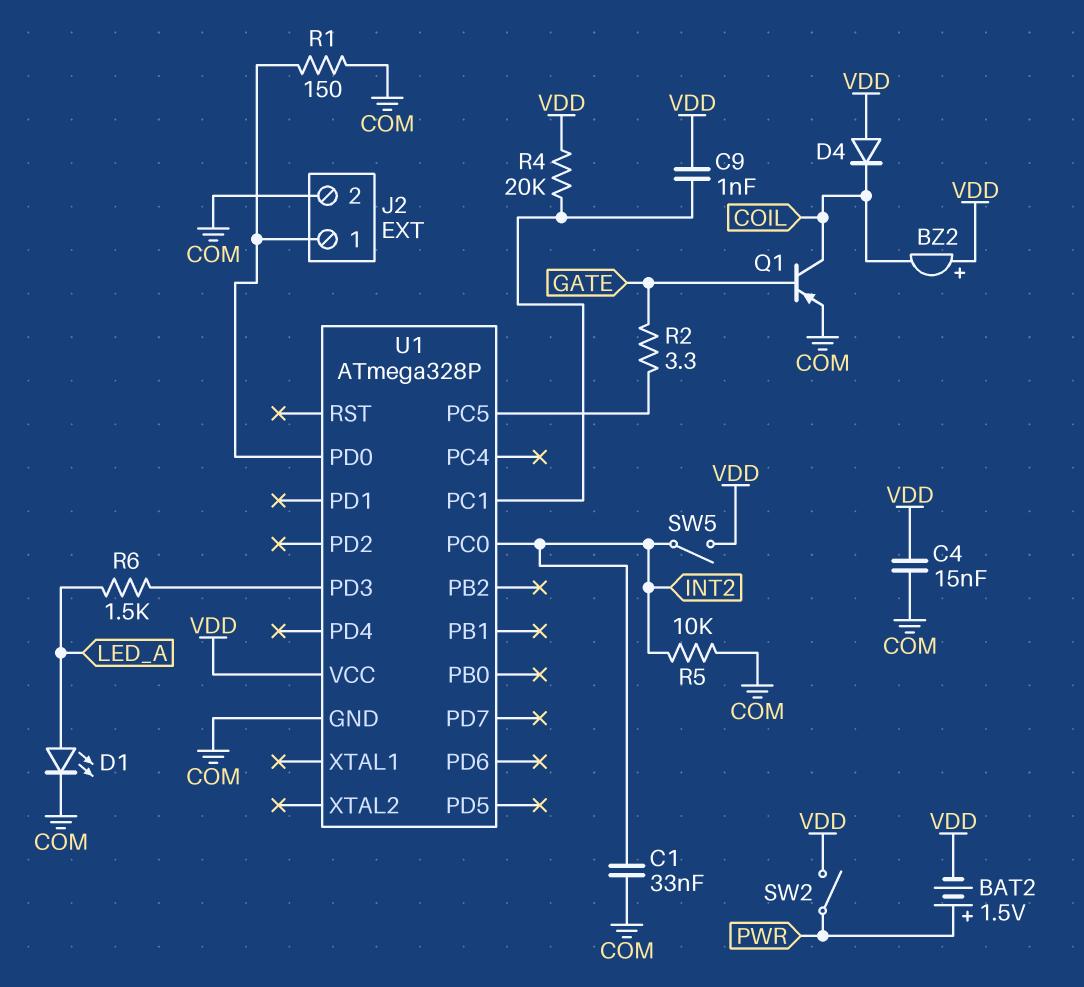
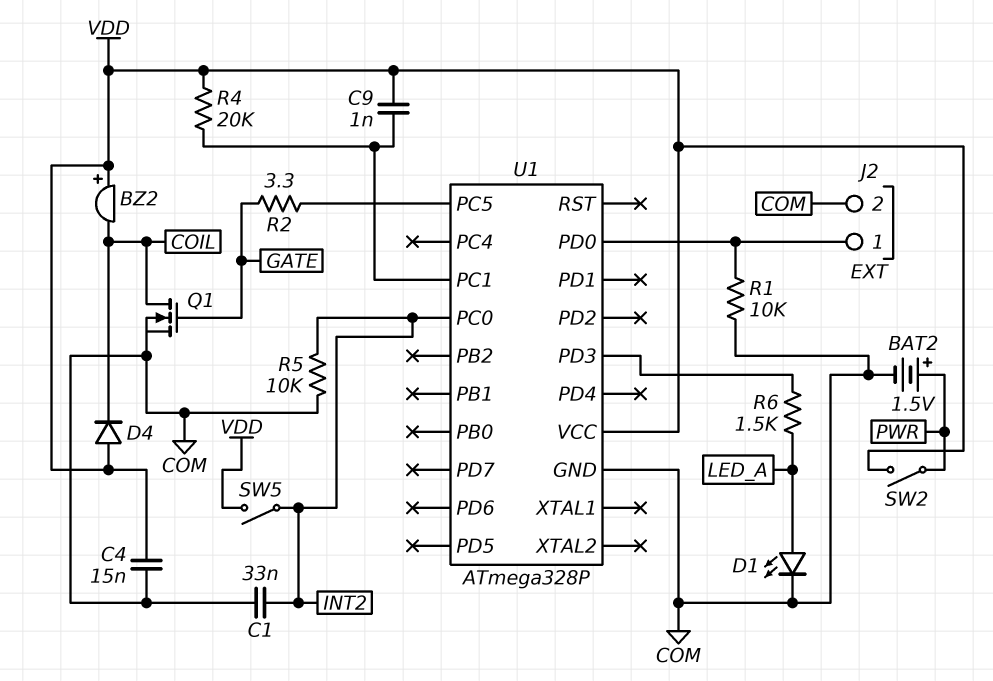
BAT2: 1.5V (plus PWR, minus VDD) -> 1.5V (plus PWR, minus COM)
Q1: PNP (B GATE, C COIL, E COM) -> NMOS (G GATE, D COIL, S COM)
R1: 150 (COM, J2/1) -> 10k (COM, J2/1)

